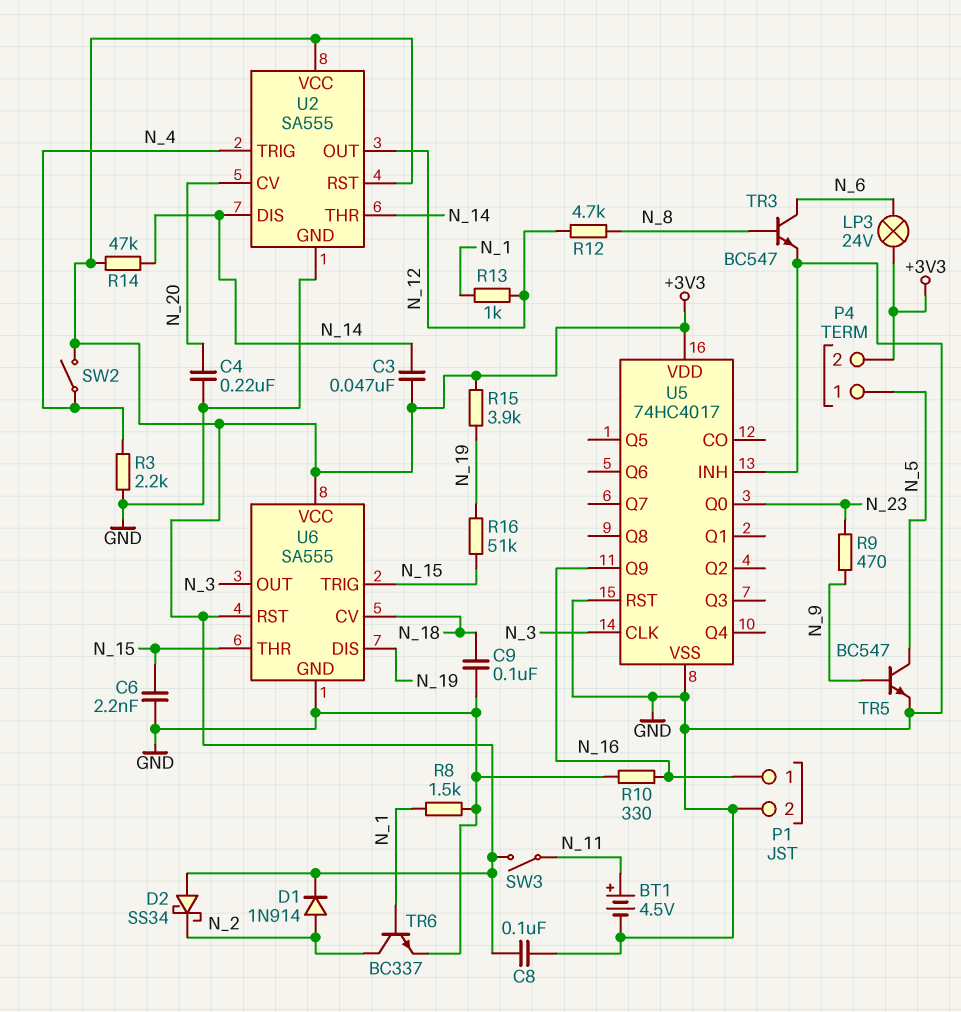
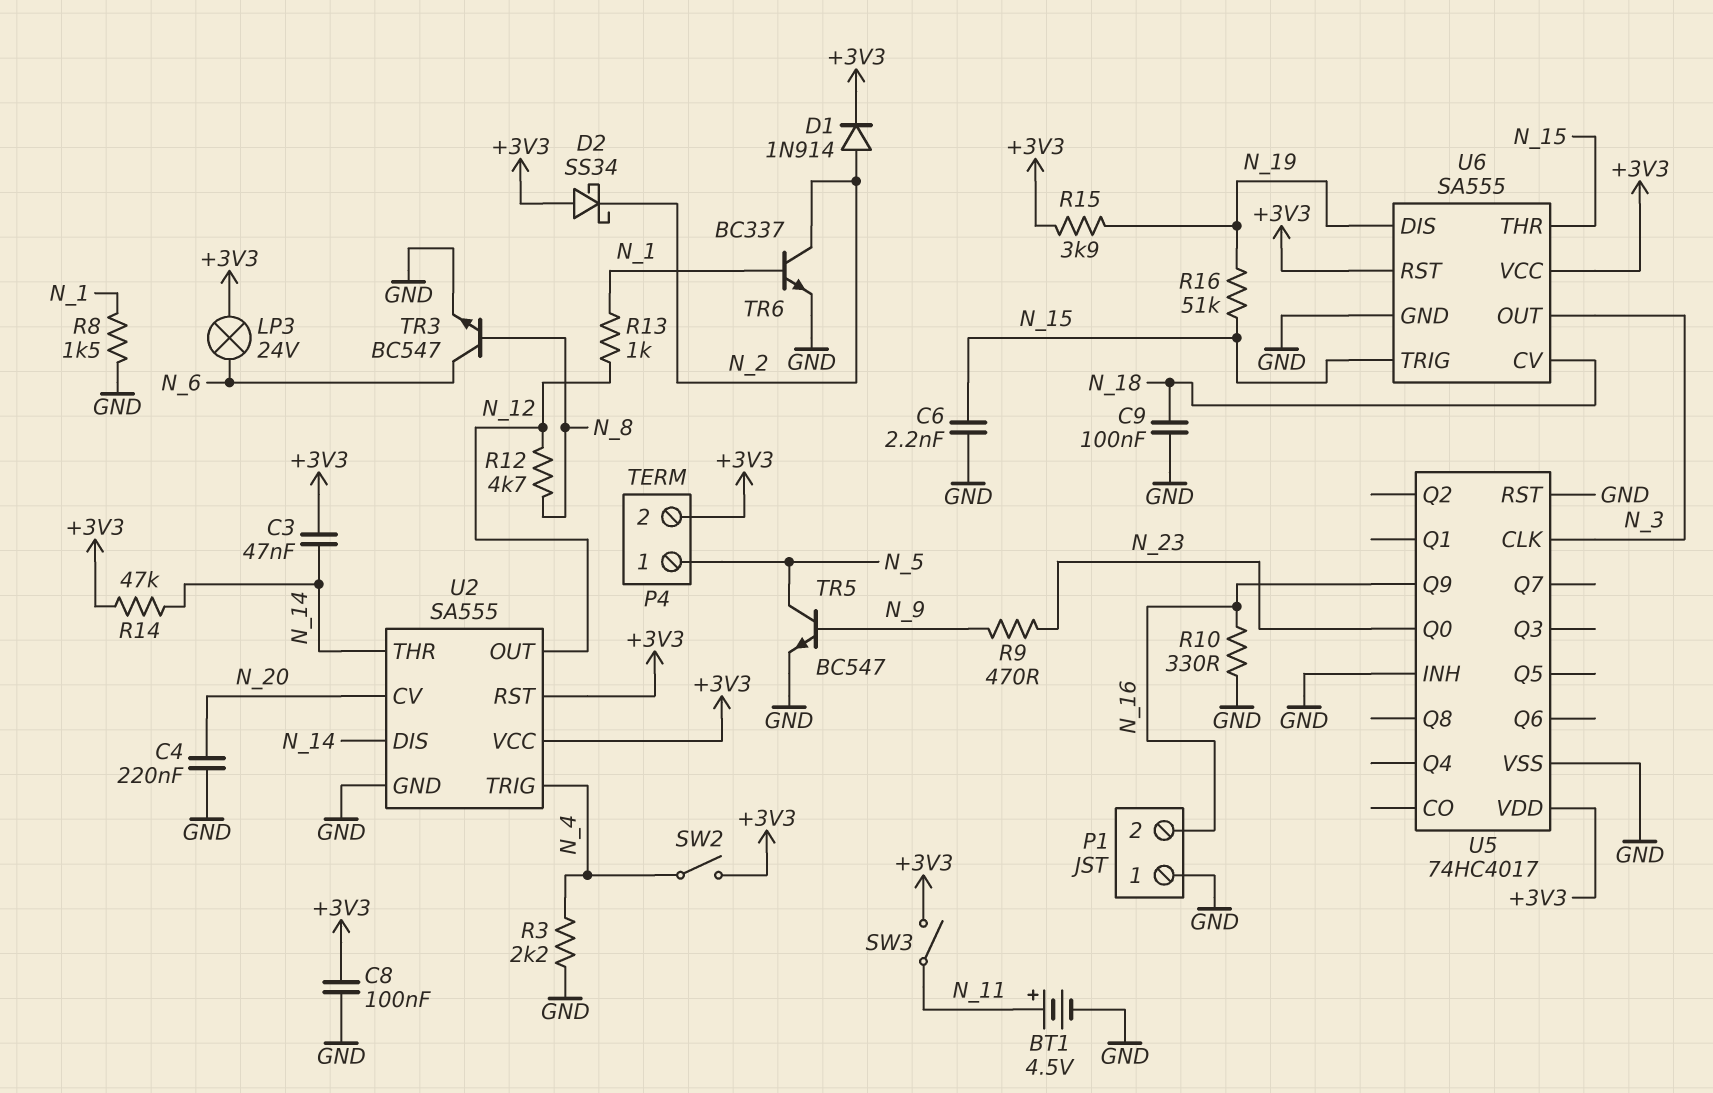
P1 pin 1: N_16 -> GND
P1 pin 2: GND -> N_16

